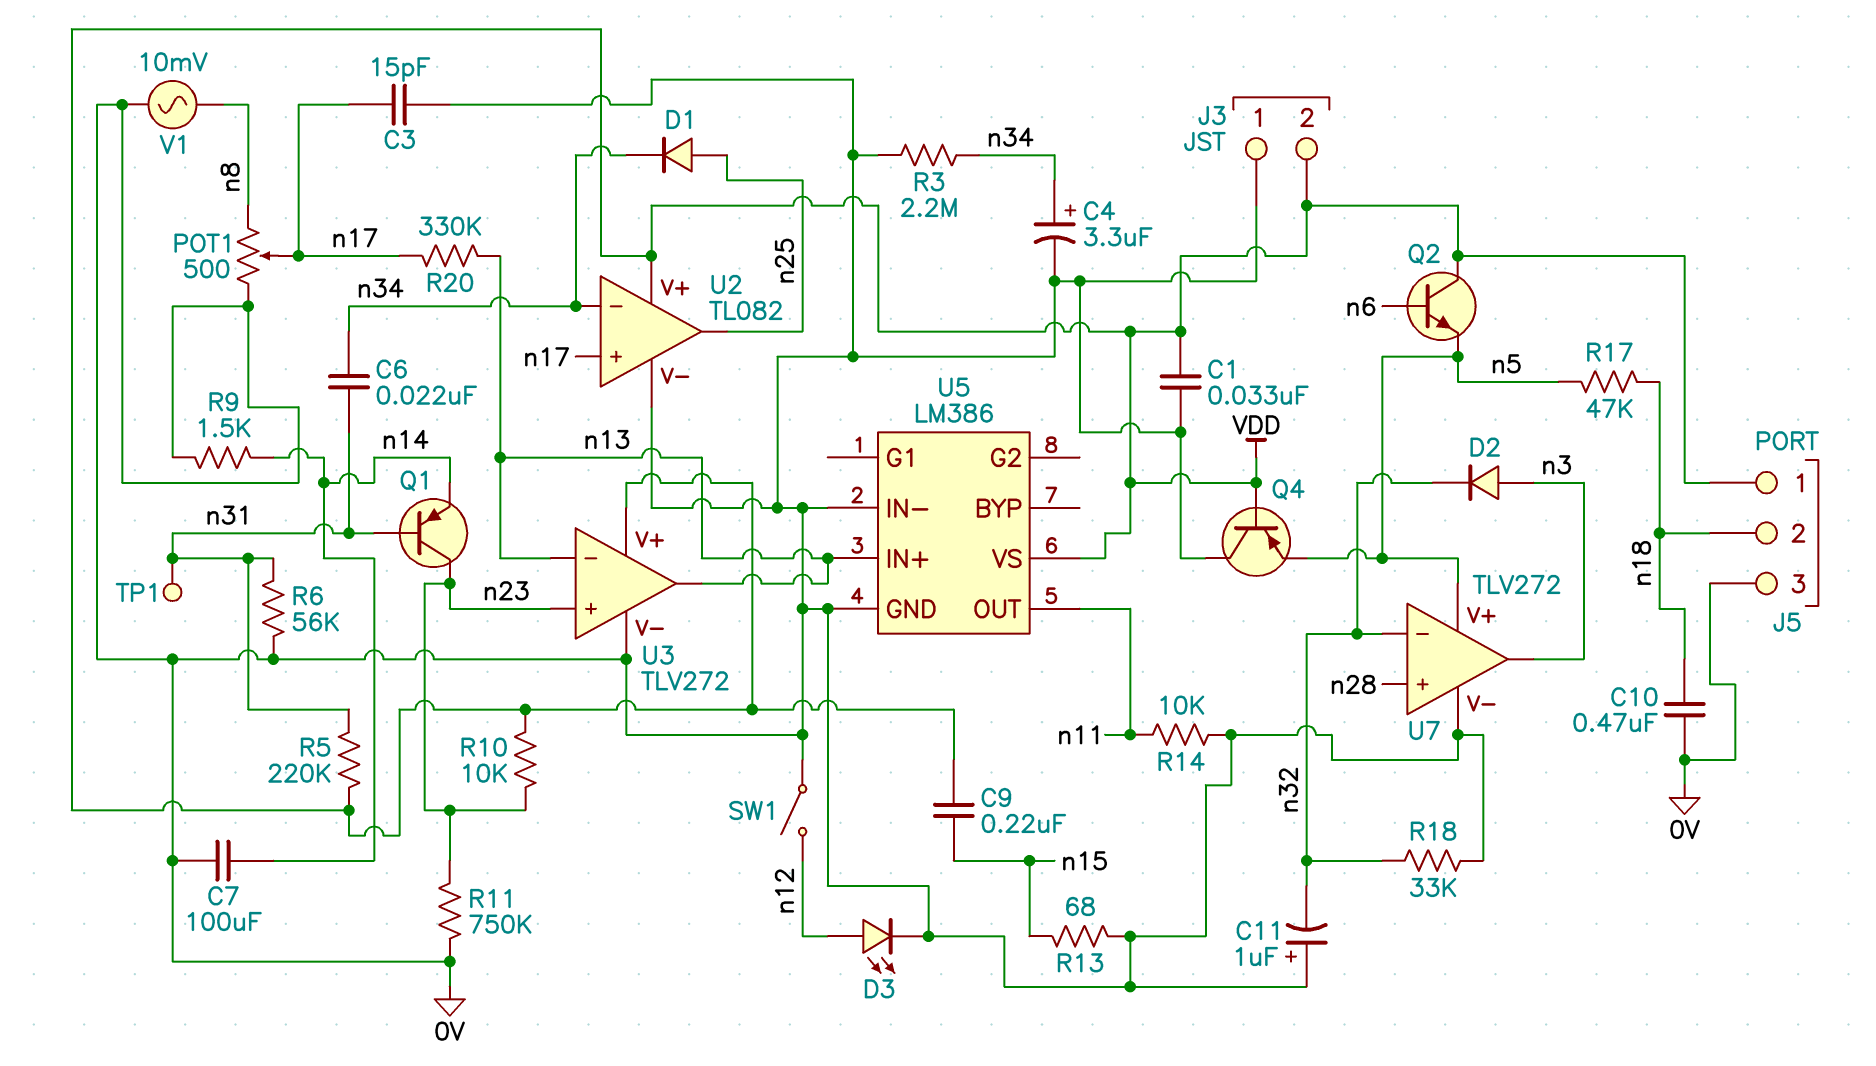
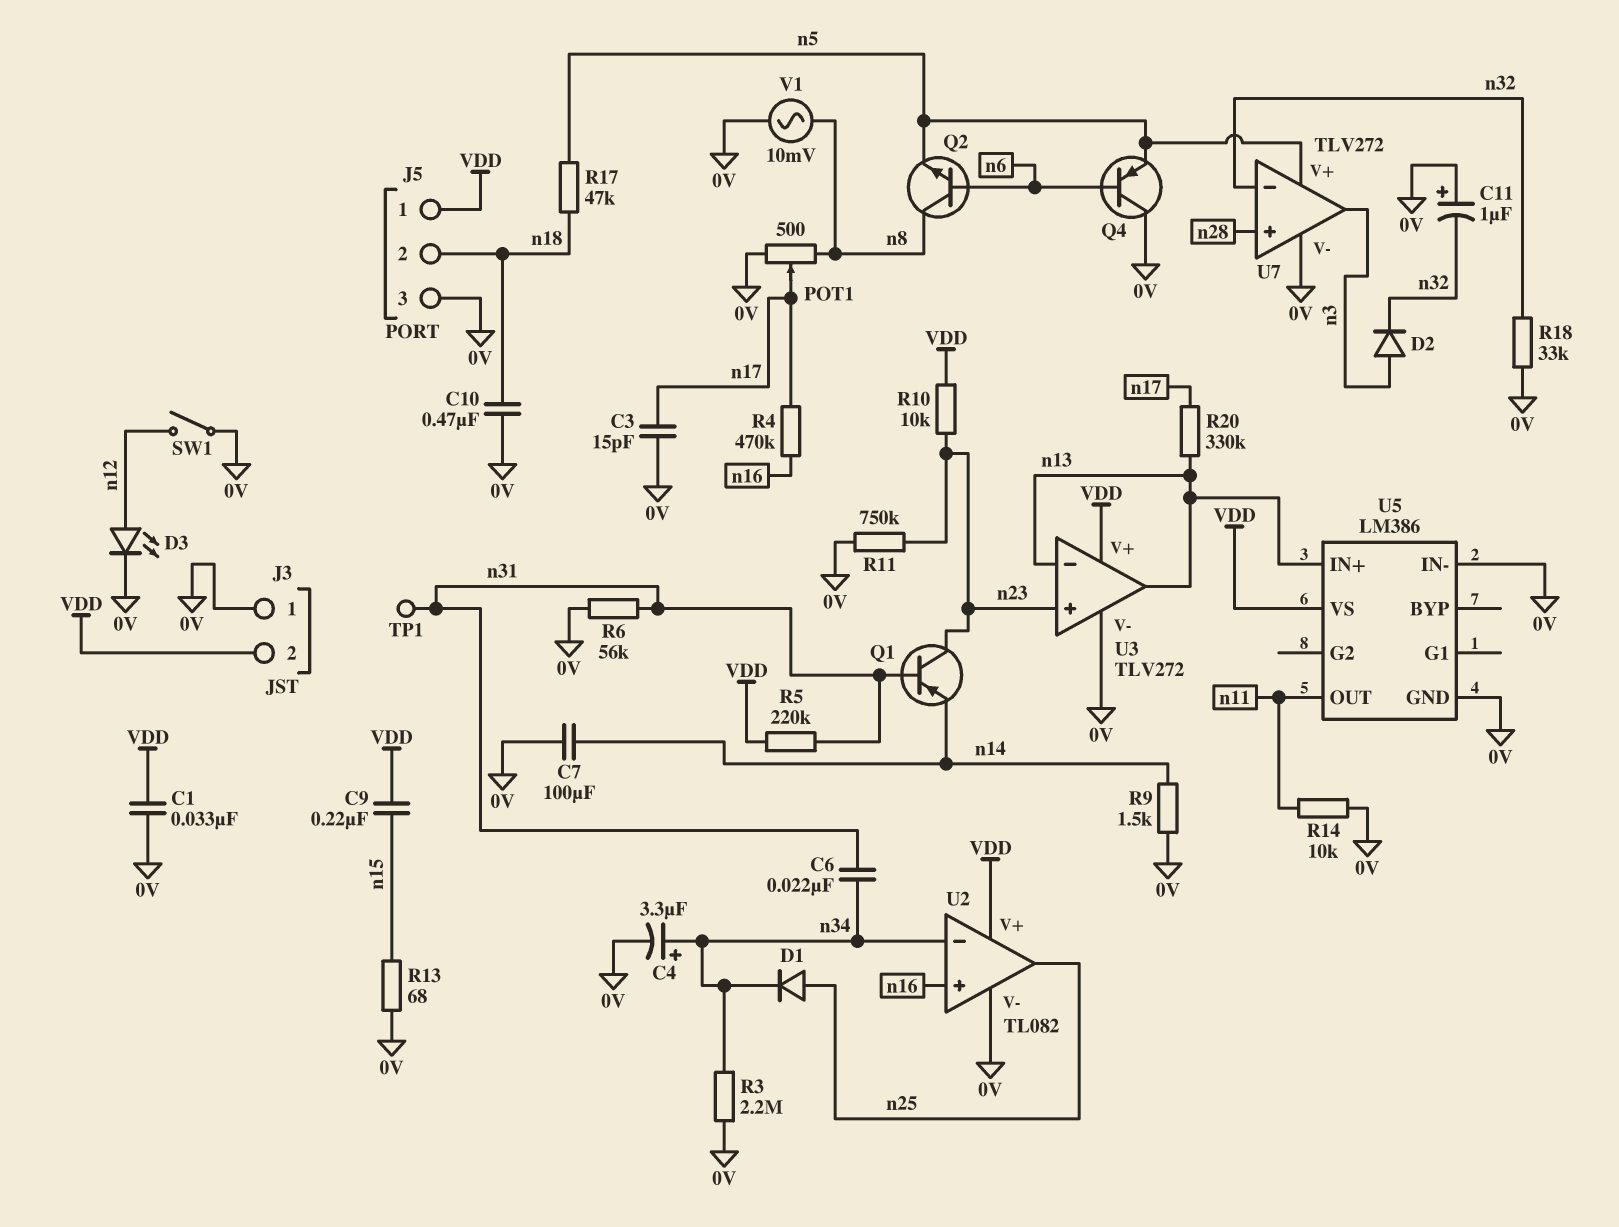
Q2: NPN (B n6, C VDD, E n5) -> NPN (B n6, C n8, E n5)
Q4: PNP (B VDD, C 0V, E n5) -> PNP (B n6, C 0V, E n5)
R4: none -> 470k (n16, n17)
U2 pin in+: n17 -> n16

